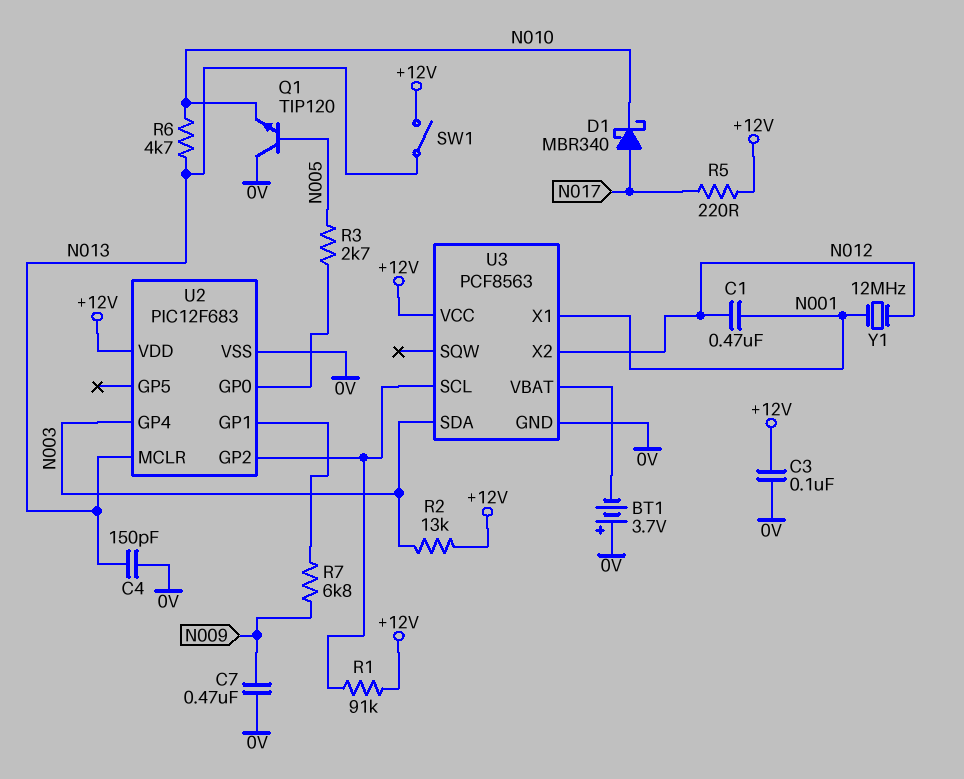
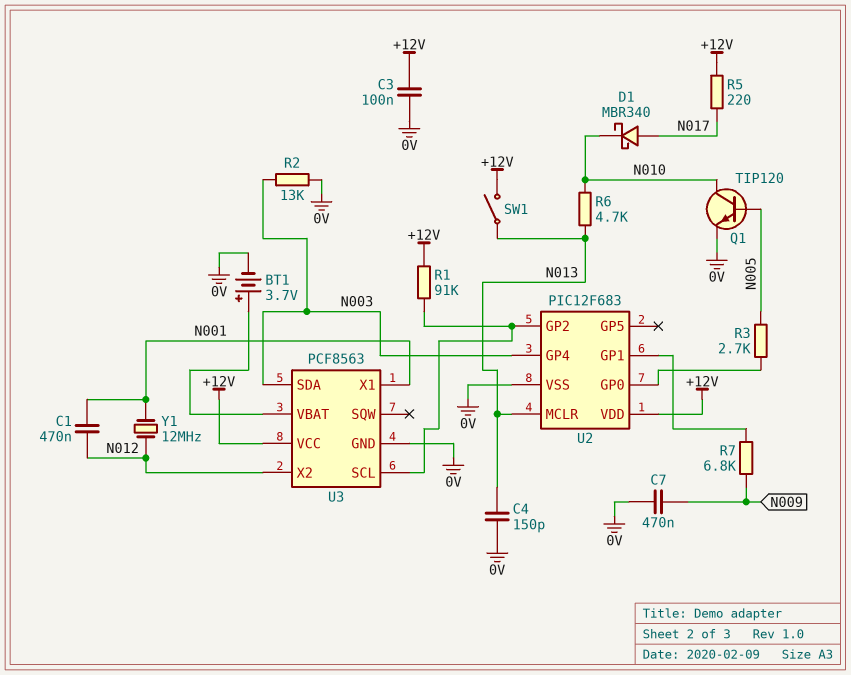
BT1: 3.7V (plus 0V, minus U3/VBAT) -> 3.7V (plus U3/VBAT, minus 0V)
Q1: NPN TIP120 (B N005, C 0V, E N010) -> NPN TIP120 (B N005, C N010, E 0V)
R2: 13k (+12V, N003) -> 13k (0V, N003)

